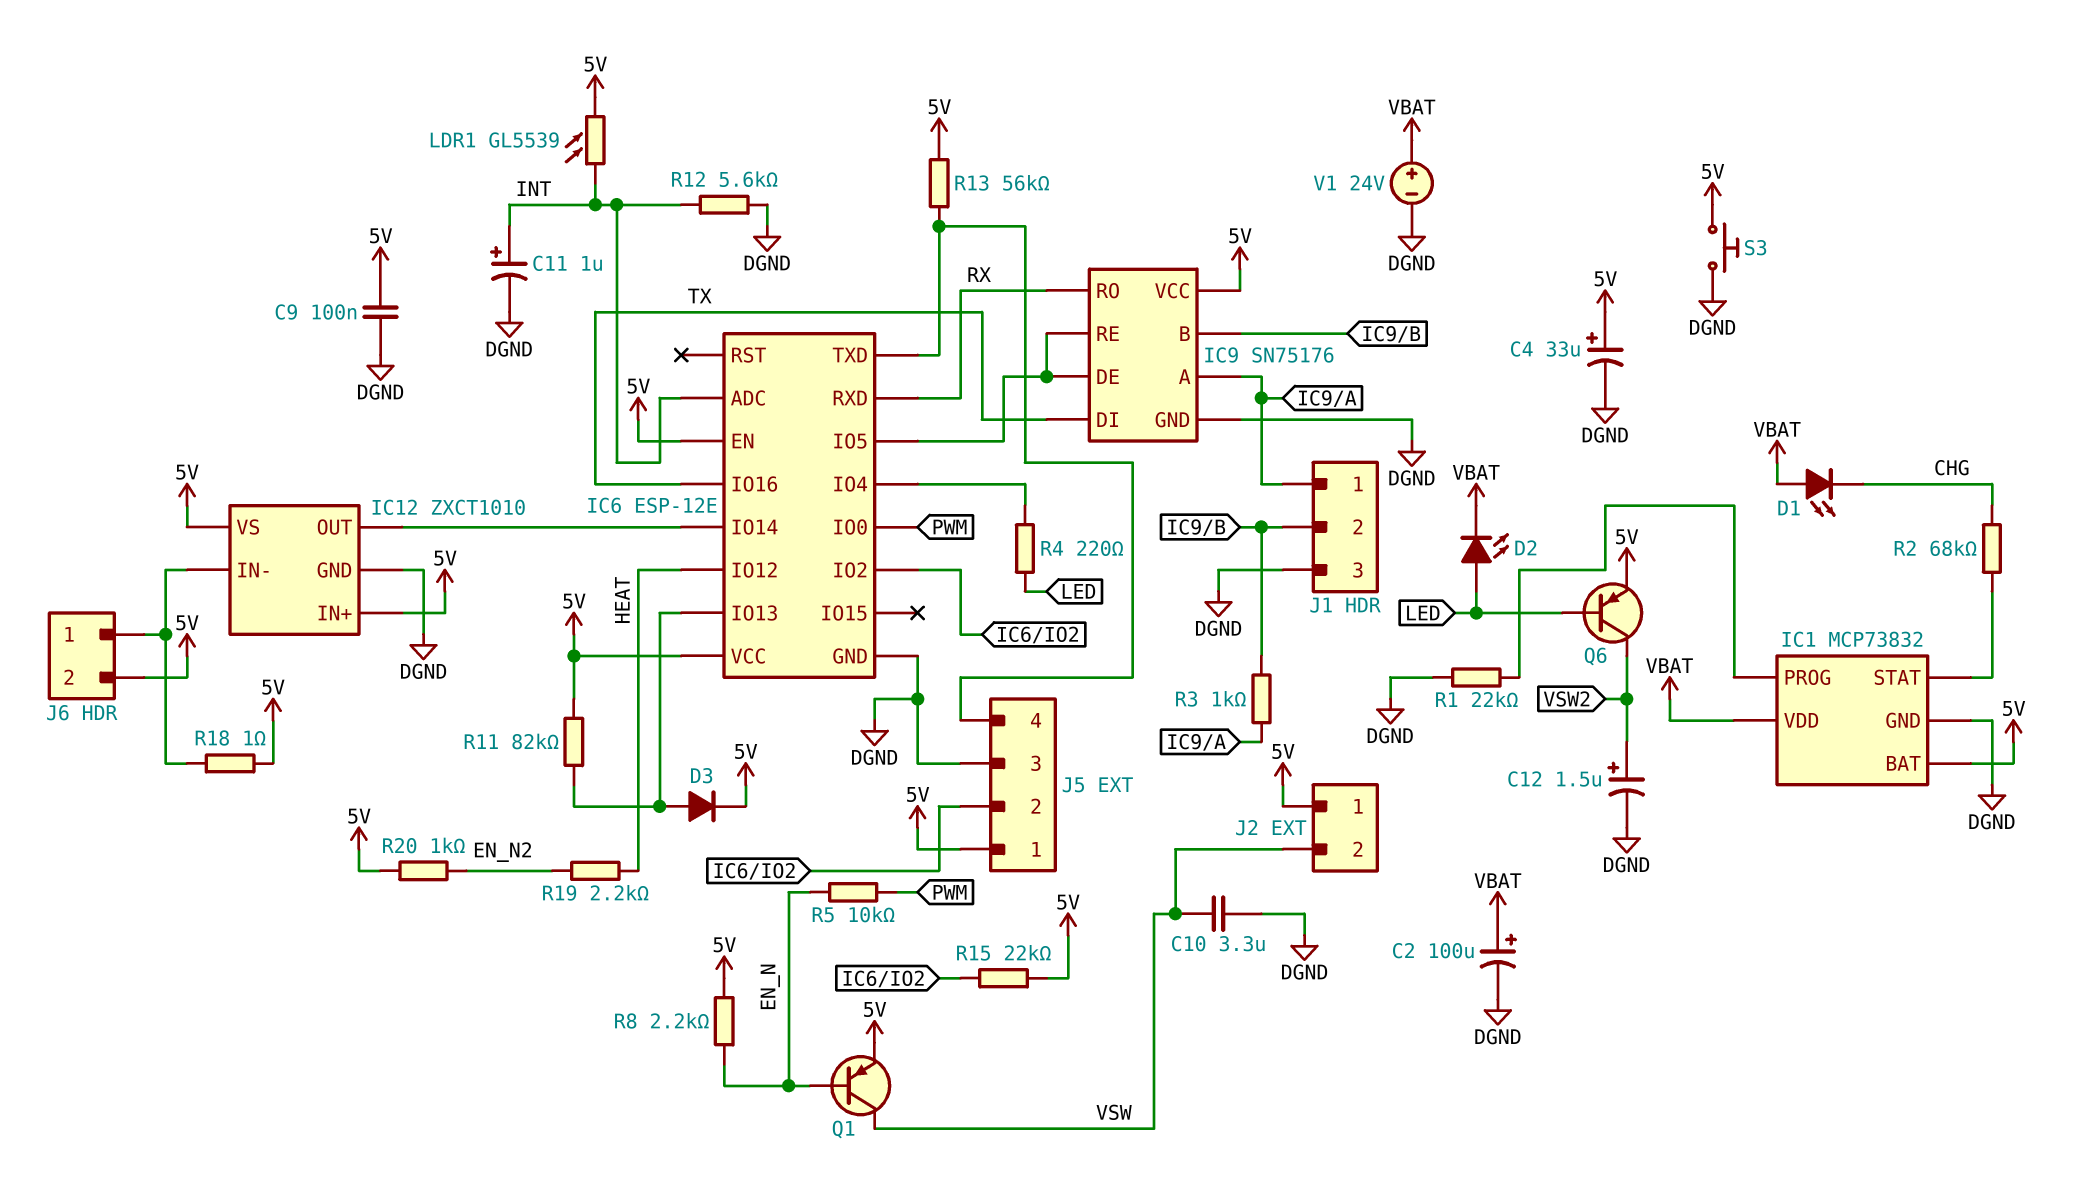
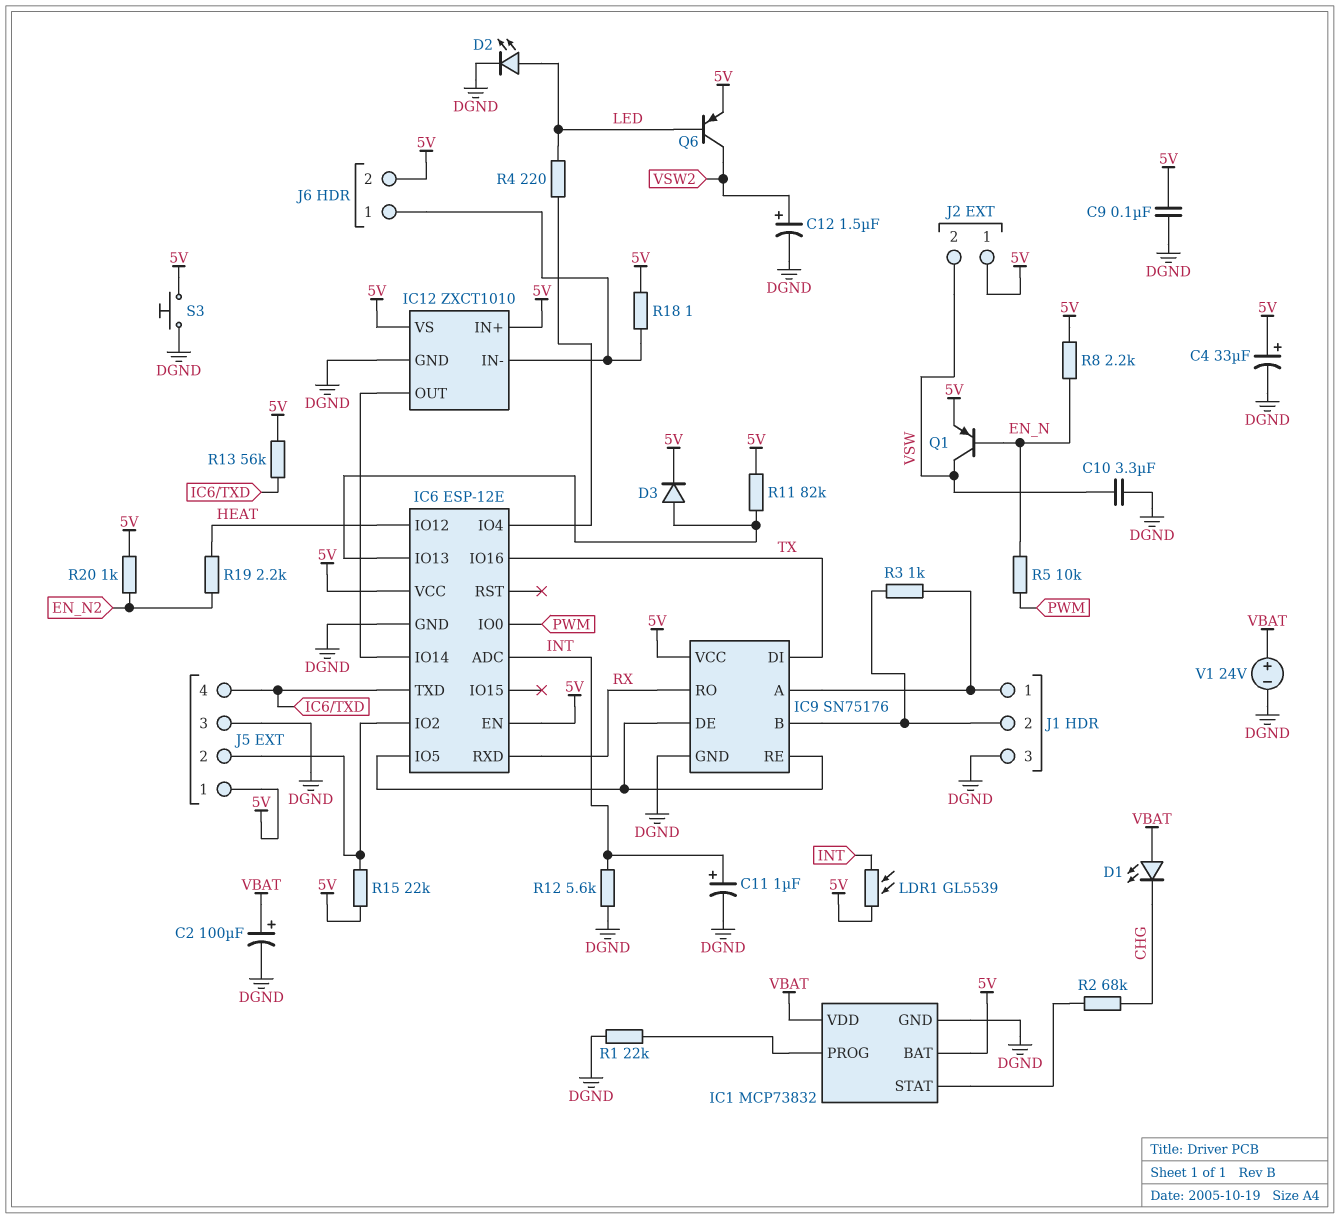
D2: LED (A LED, K VBAT) -> LED (A LED, K DGND)

